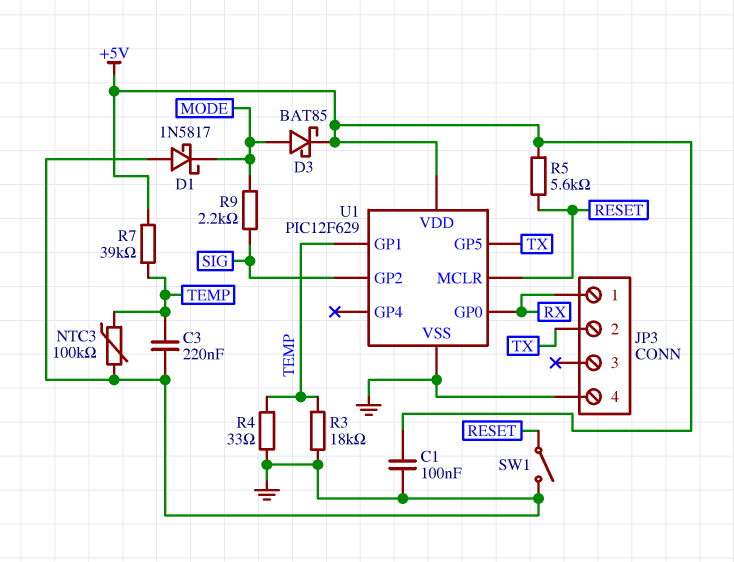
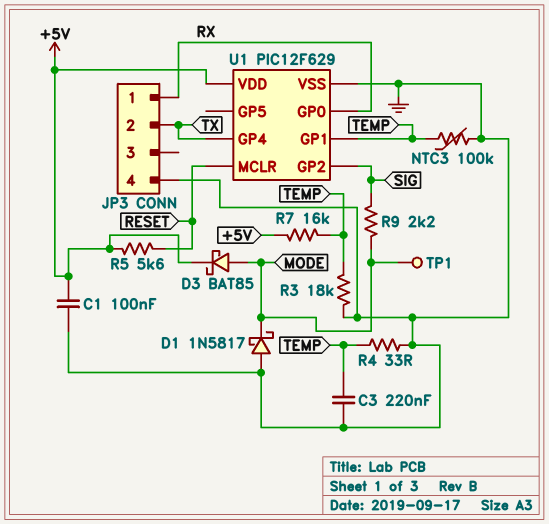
R7: 39k (+5V, TEMP) -> 16k (+5V, TEMP)
SW1: switch (GND, RESET) -> none
TP1: none -> test point (MODE)
U1 pin GP4: none -> TX
U1 pin GP5: TX -> none

